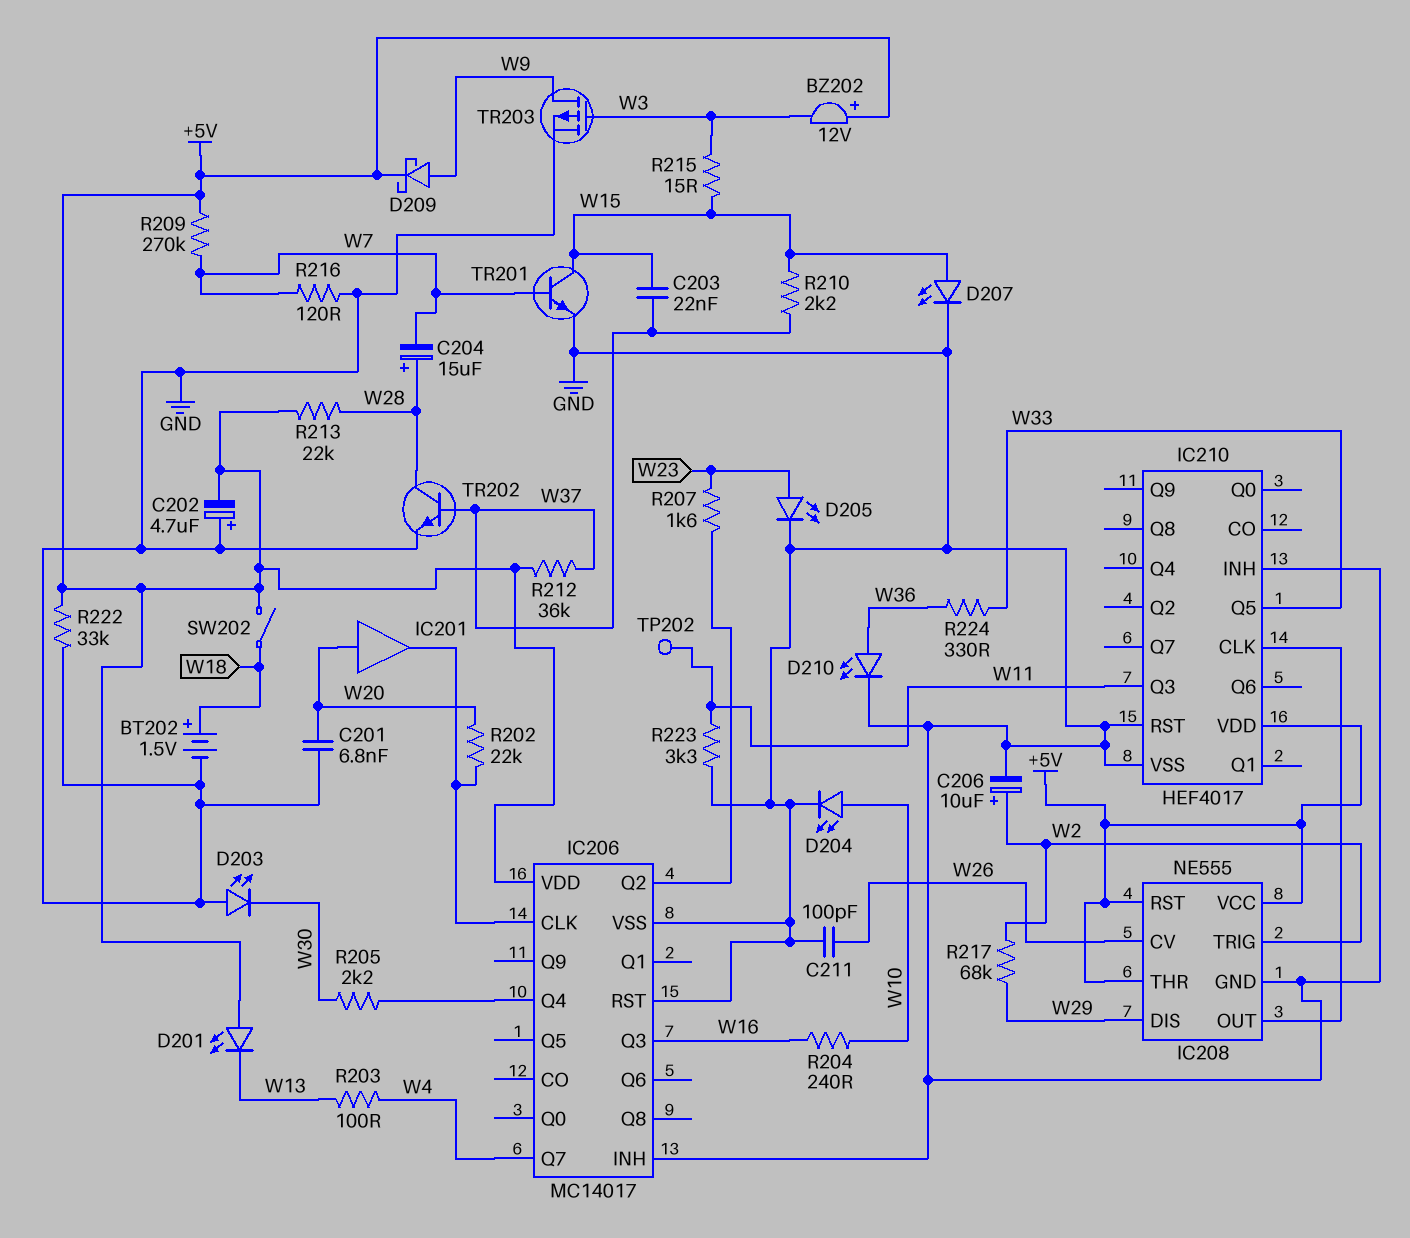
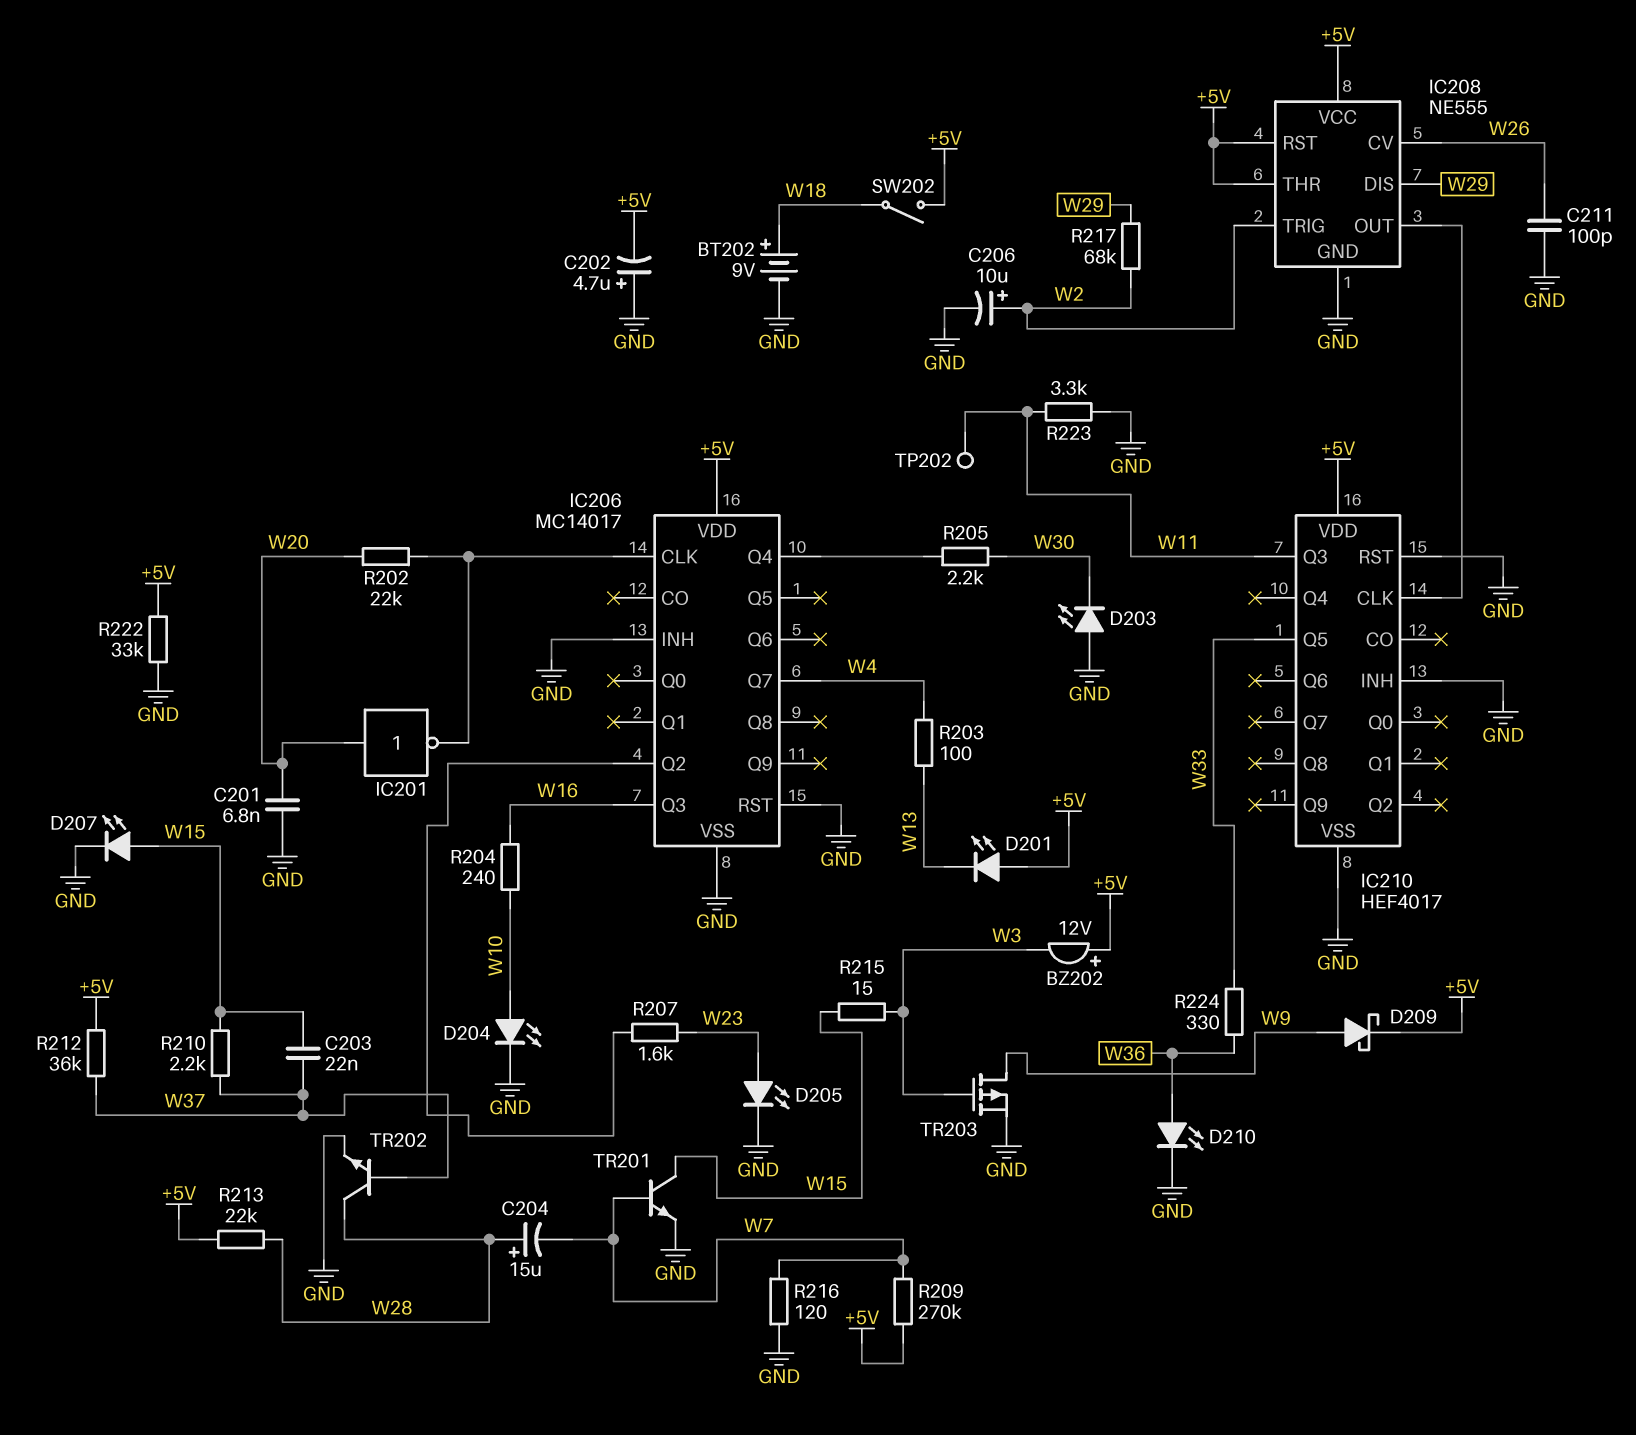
BT202: 1.5V (plus W18, minus GND) -> 9V (plus W18, minus GND)
IC201: buffer (in W20, out IC206/CLK) -> NOT (in W20, out IC206/CLK)

